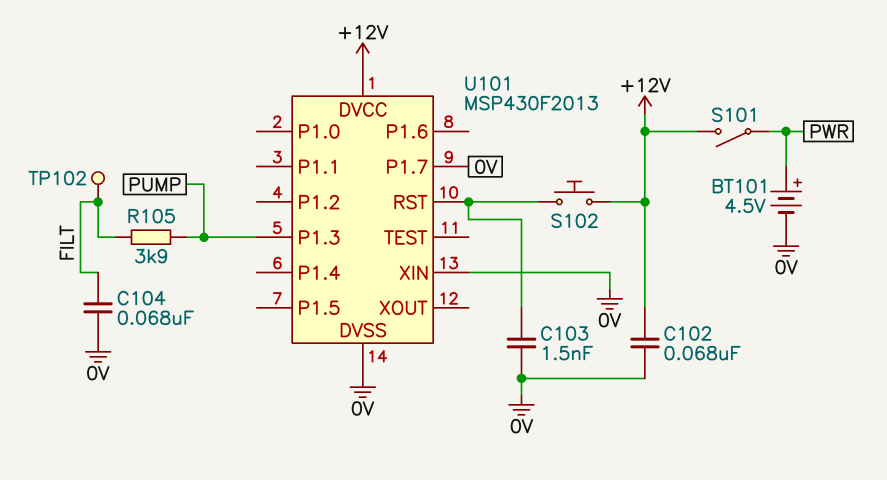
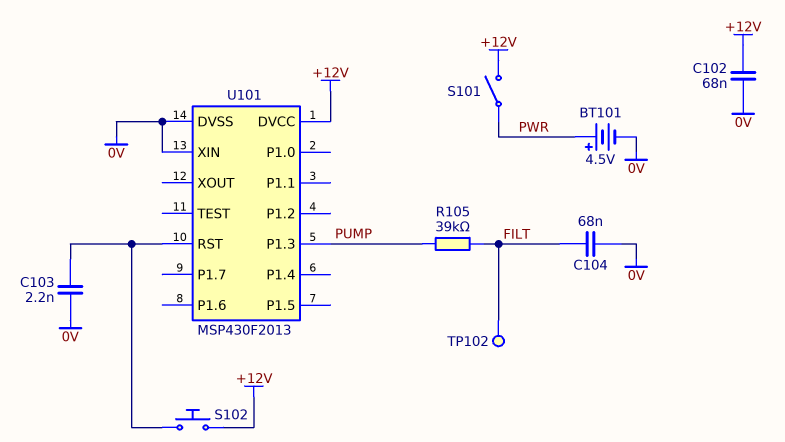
C103: 1.5nF (0V, U101/RST) -> 2.2nF (0V, U101/RST)
R105: 3.9k (FILT, PUMP) -> 39k (FILT, PUMP)
U101 pin P1.7: 0V -> none

